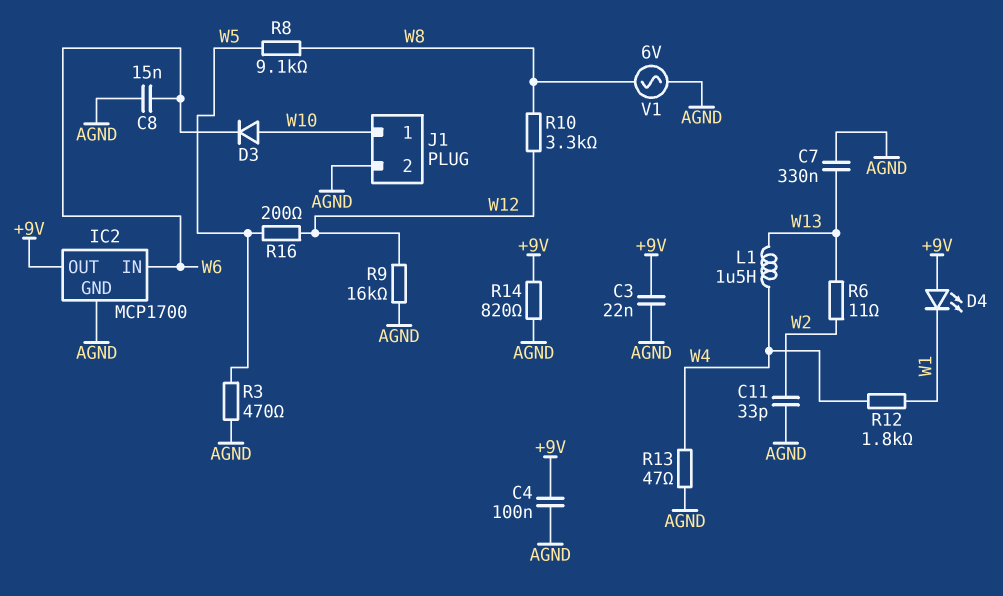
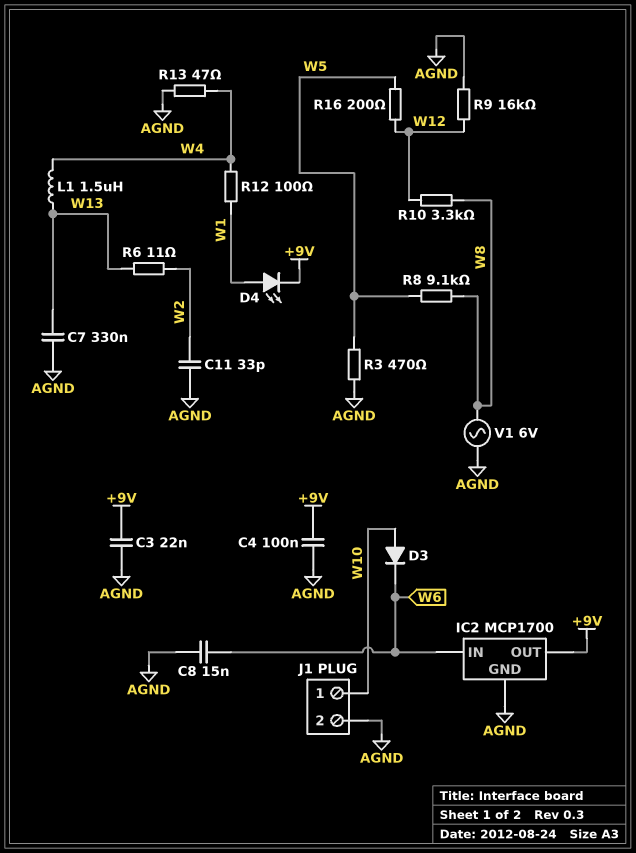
D4: LED (A +9V, K W1) -> LED (A W1, K +9V)
R12: 1.8k (W1, W4) -> 100 (W1, W4)
R14: 820 (+9V, AGND) -> none

